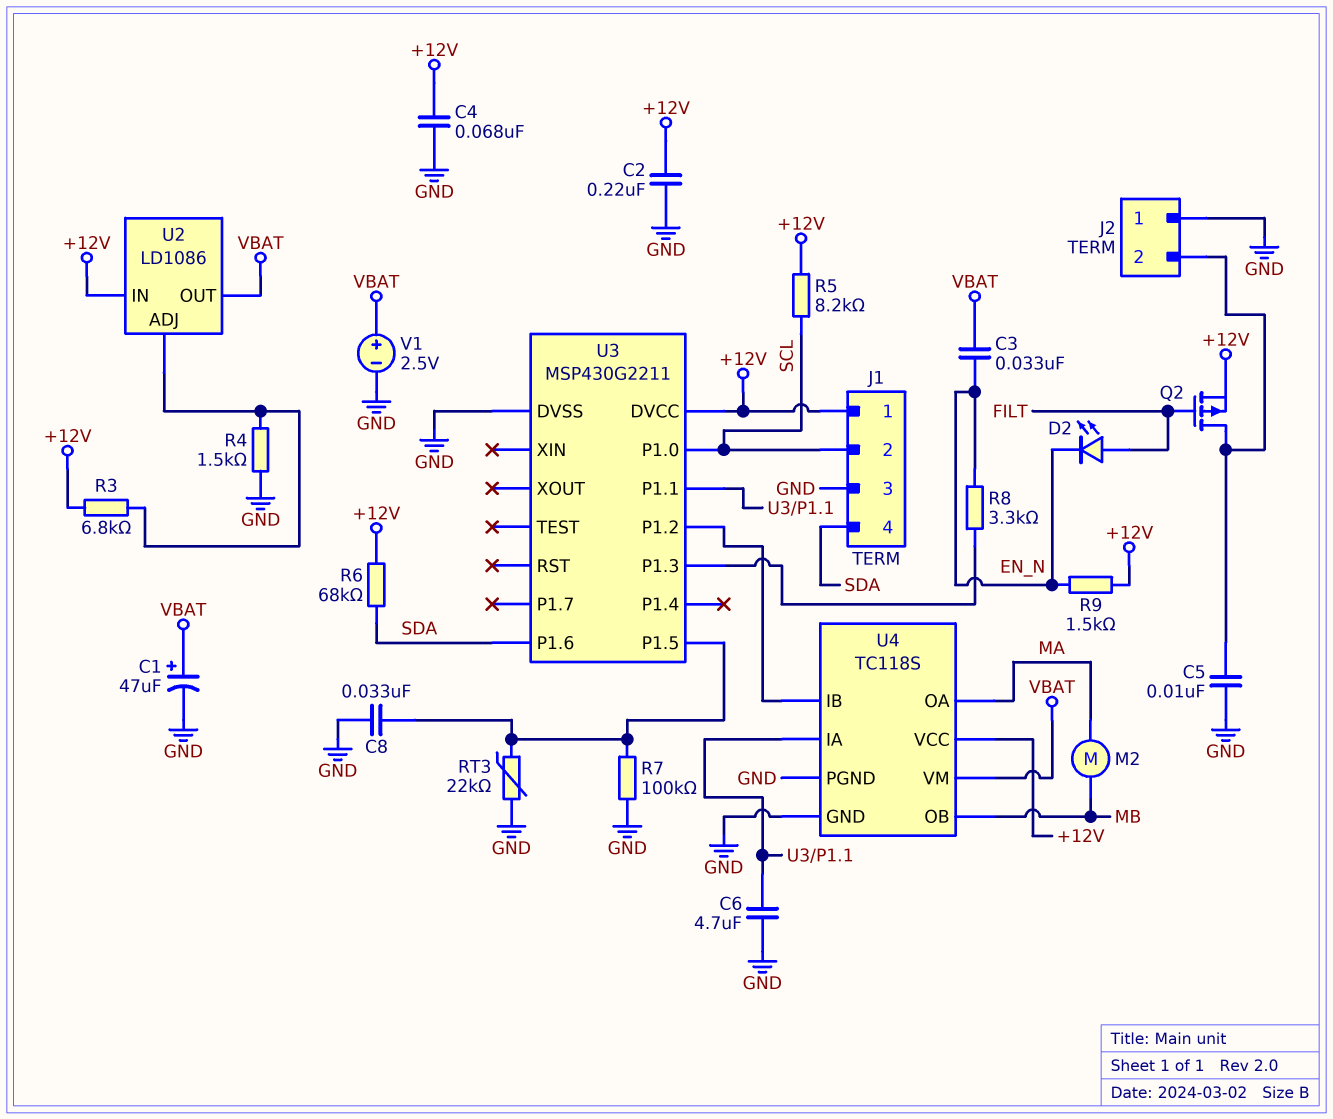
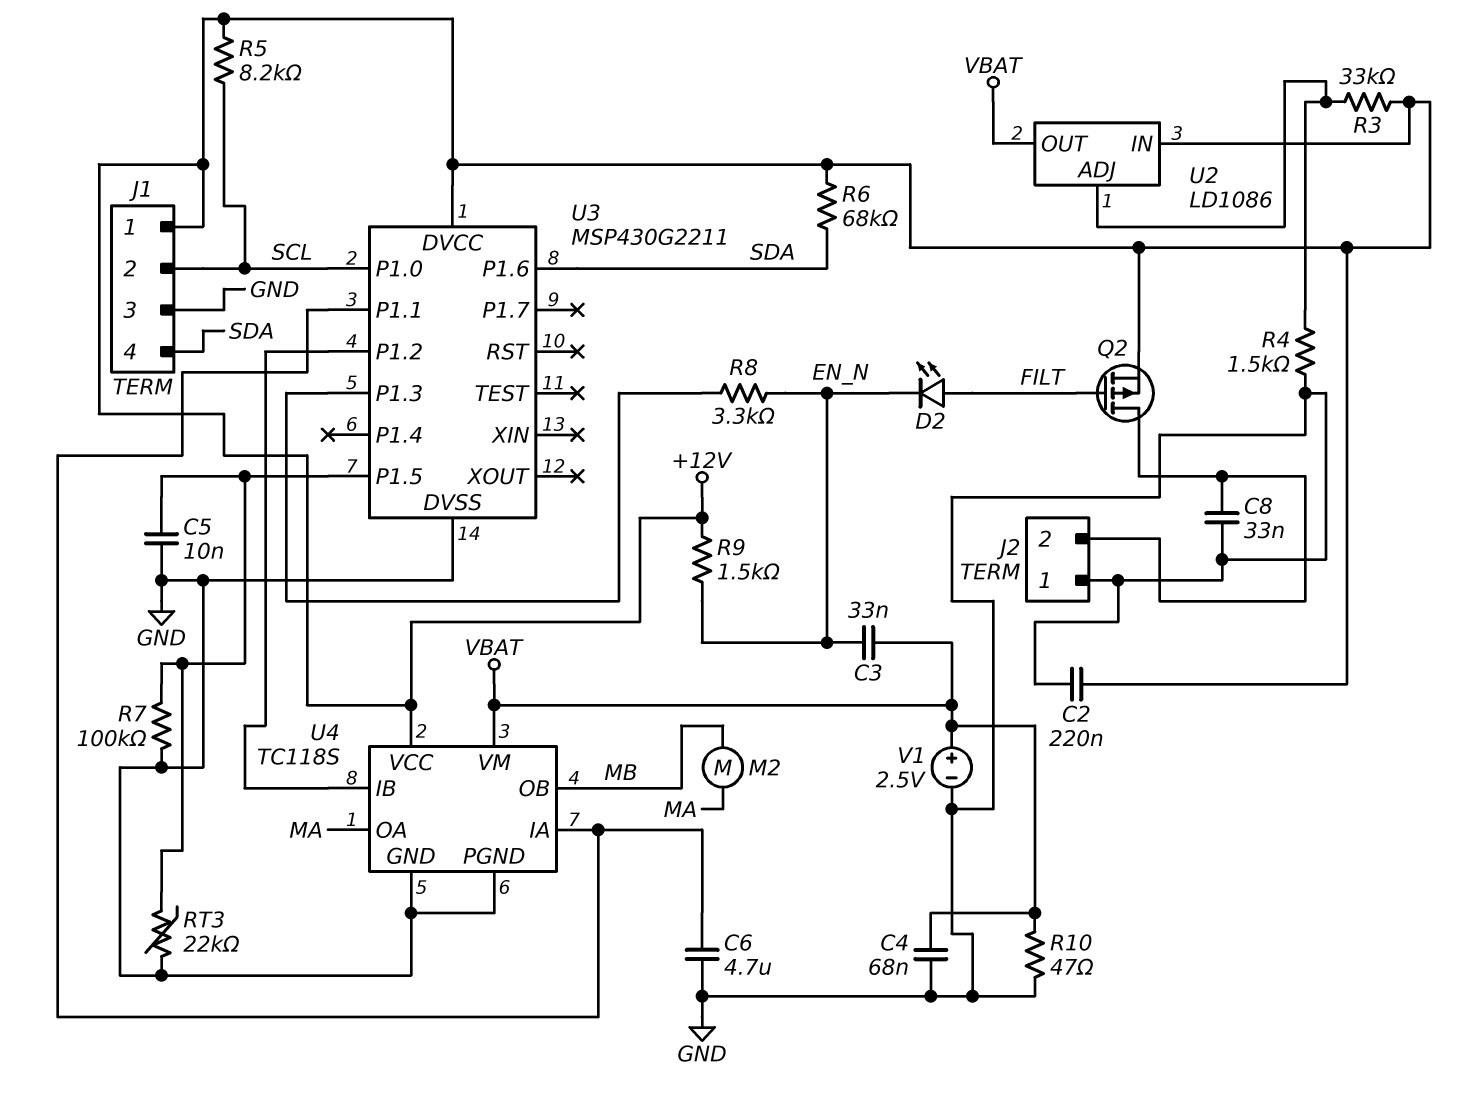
C1: 47uF (plus VBAT, minus GND) -> none
C4: 68nF (+12V, GND) -> 68nF (GND, VBAT)
C5: 10nF (GND, J2/2) -> 10nF (GND, U3/P1.5)
C8: 33nF (GND, U3/P1.5) -> 33nF (GND, J2/2)
R3: 6.8k (+12V, U2/ADJ) -> 33k (+12V, U2/ADJ)
R10: none -> 47 (GND, VBAT)

